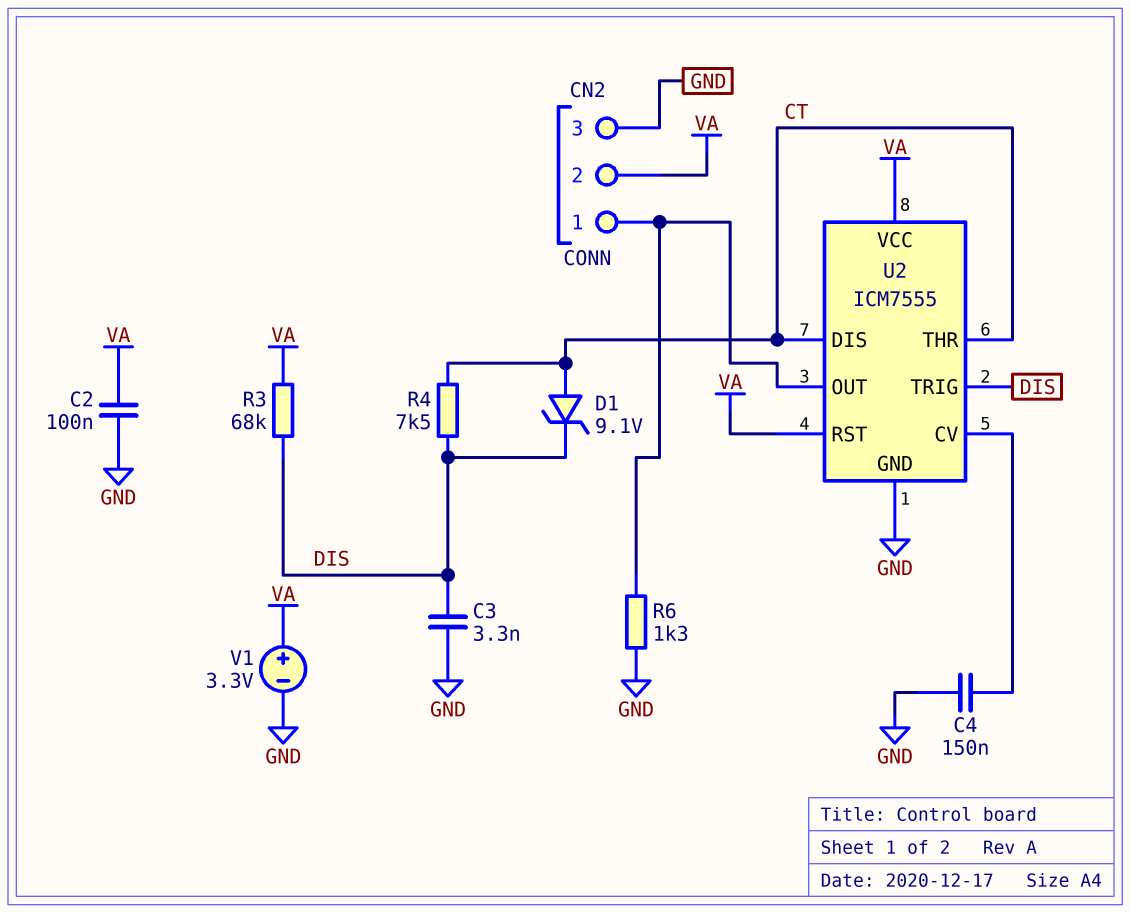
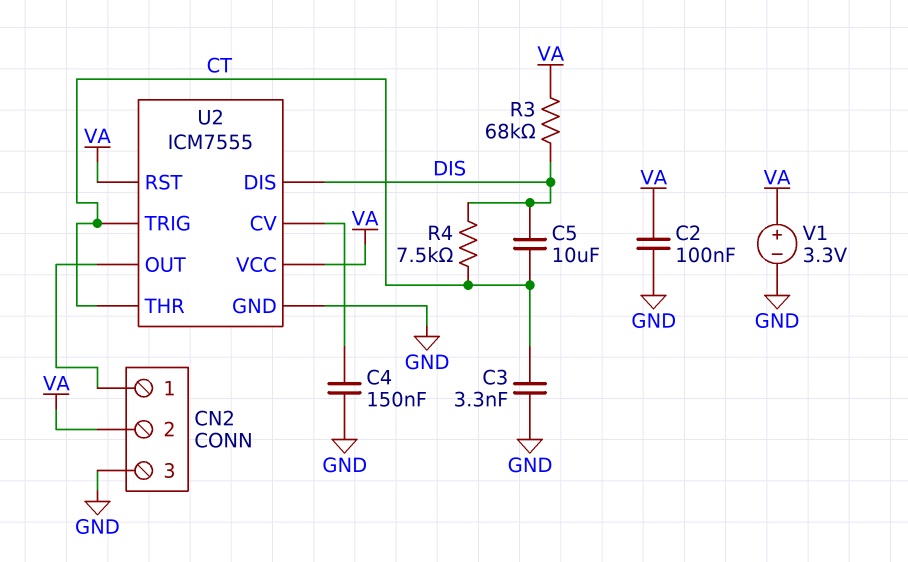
C3: 3.3nF (DIS, GND) -> 3.3nF (CT, GND)
C5: none -> 10uF (CT, DIS)
D1: zener 9.1V (A CT, K DIS) -> none
R6: 1.3k (CN2/1, GND) -> none
U2 pin DIS: CT -> DIS
U2 pin TRIG: DIS -> CT

